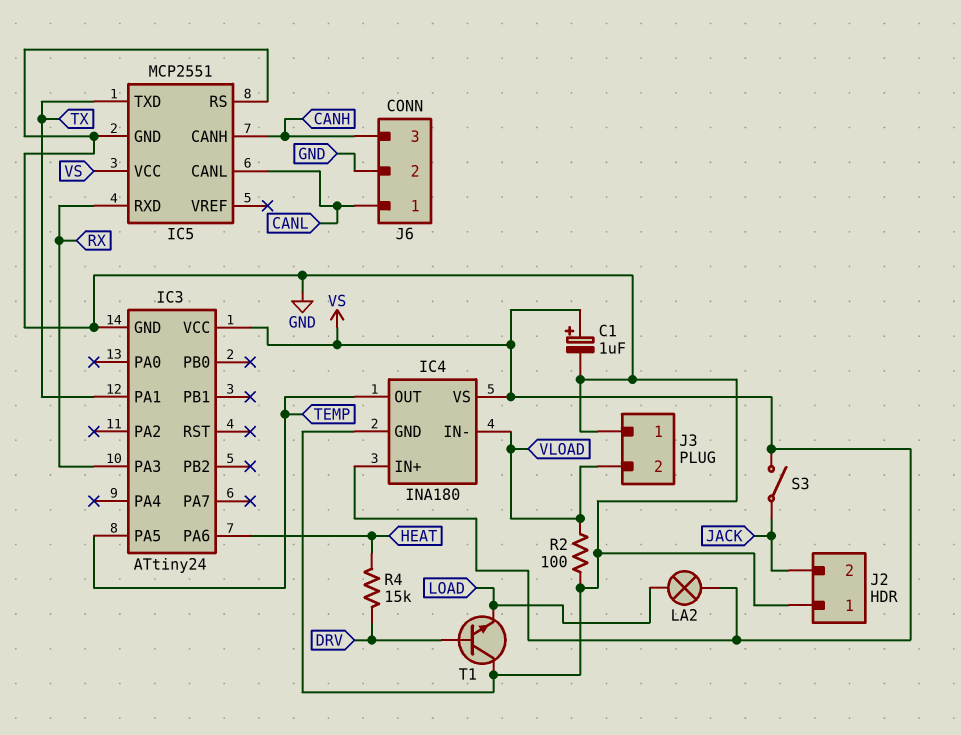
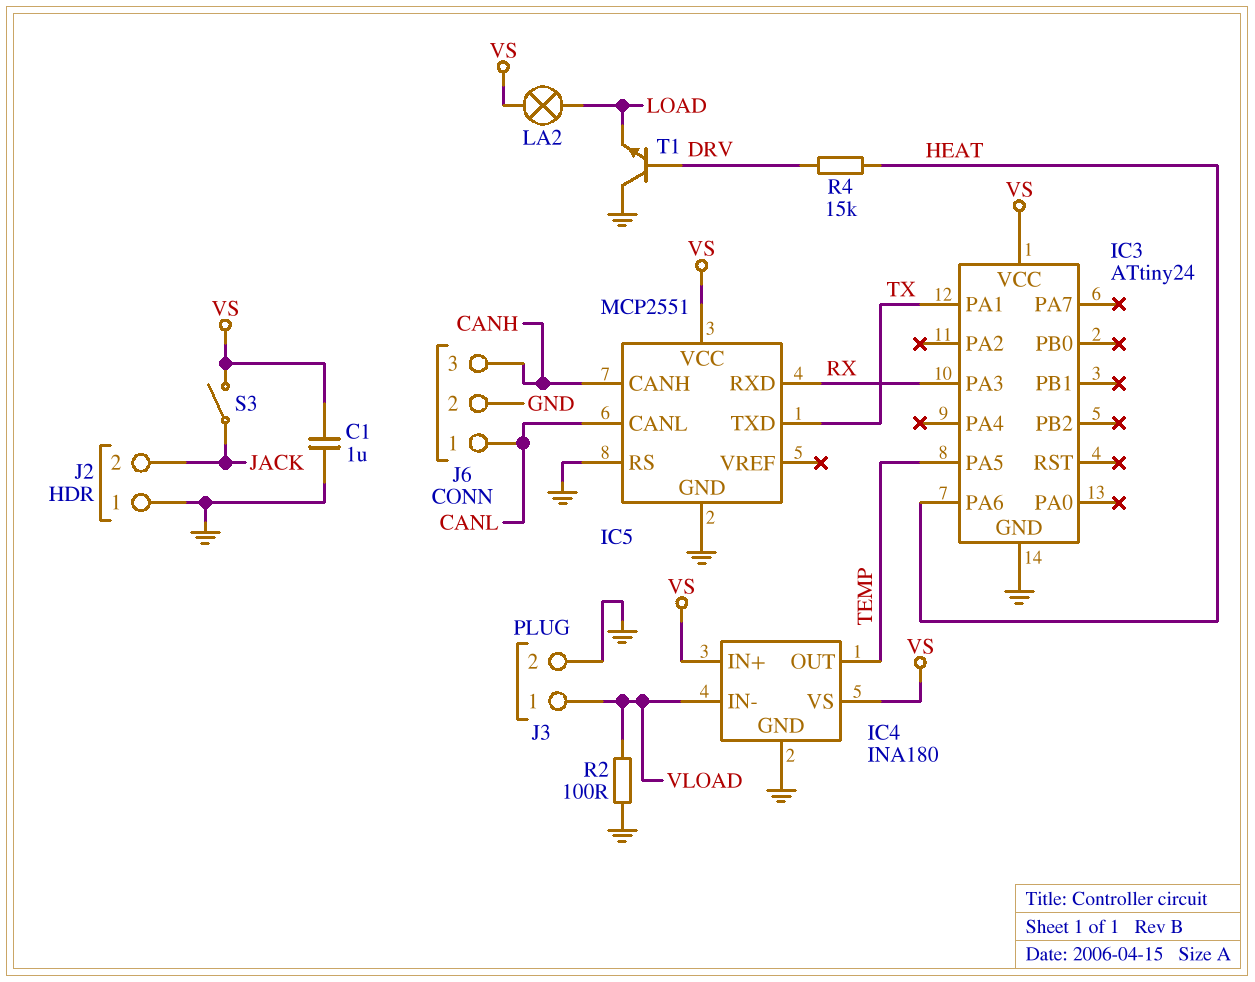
C1: 1uF (plus VS, minus GND) -> 1uF (GND, VS)
J3 pin 1: GND -> VLOAD
J3 pin 2: VLOAD -> GND

